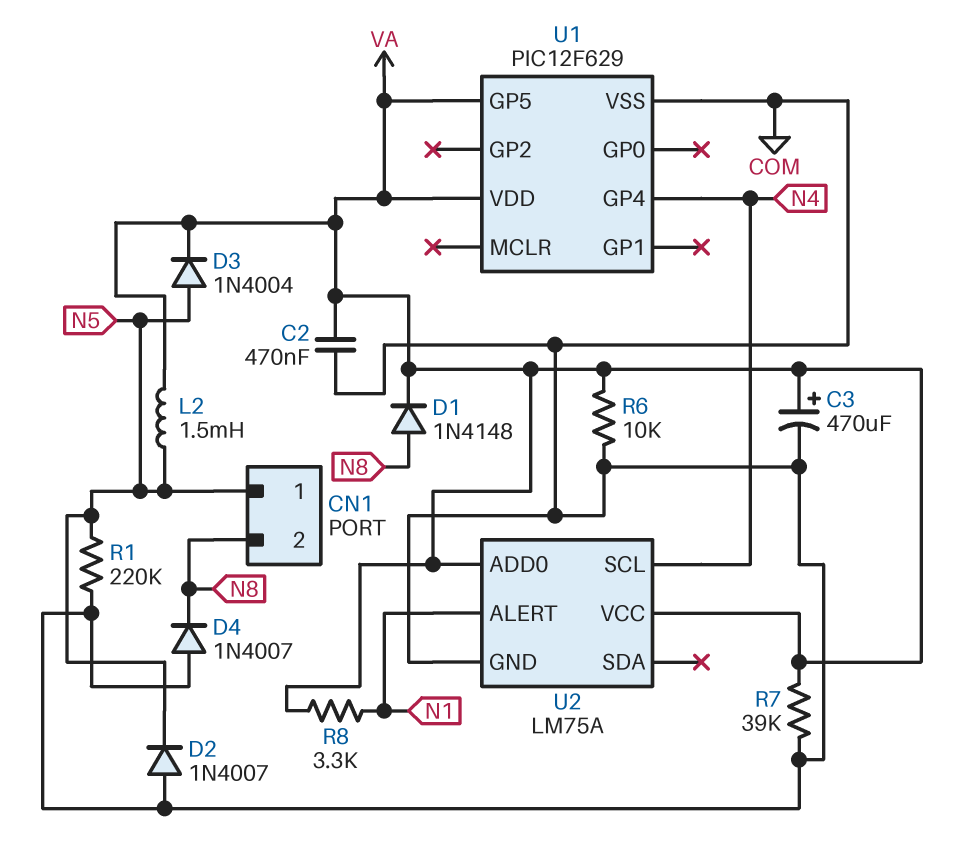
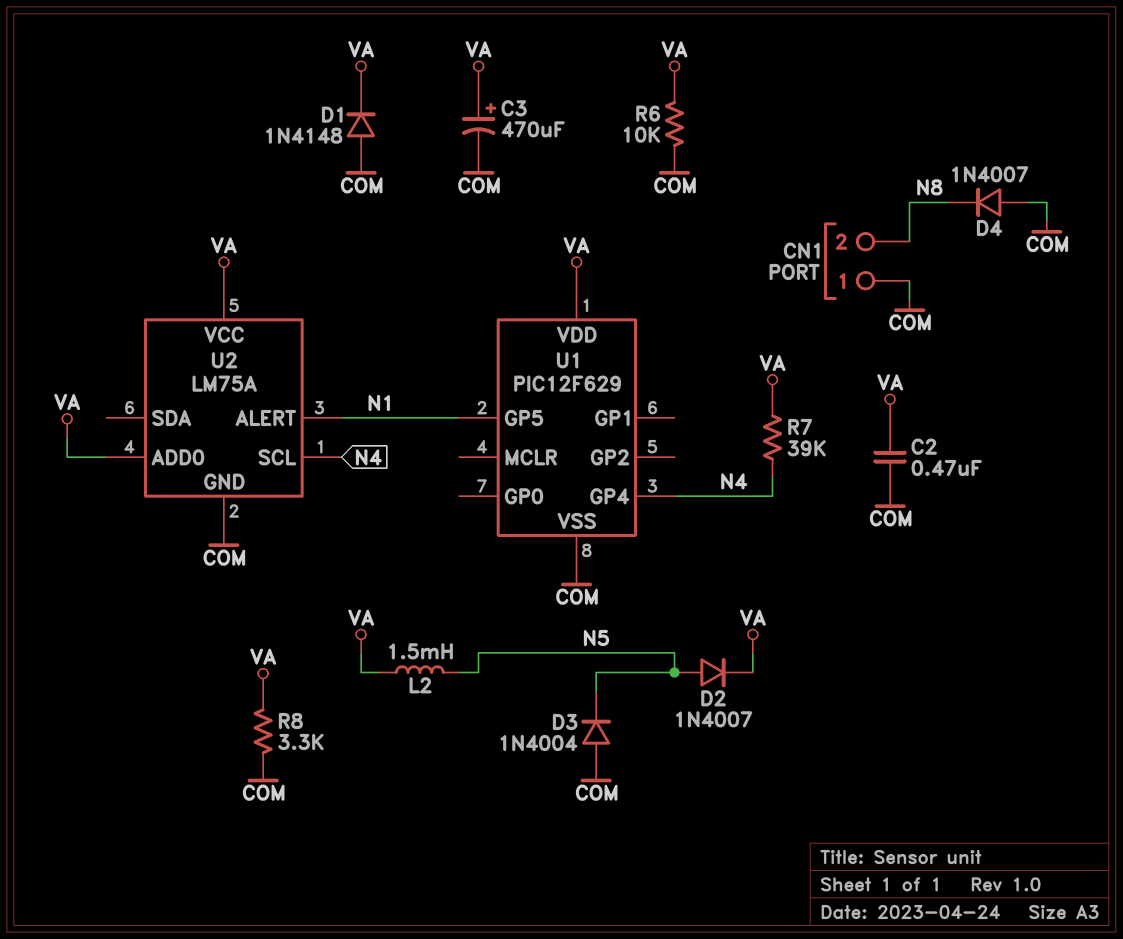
CN1 pin 1: N5 -> COM
D1: diode 1N4148 (A N8, K VA) -> diode 1N4148 (A COM, K VA)
D2: diode 1N4007 (A COM, K N5) -> diode 1N4007 (A N5, K VA)
D3: diode 1N4004 (A N5, K VA) -> diode 1N4004 (A COM, K N5)
R1: 220k (COM, N5) -> none
R7: 39k (COM, VA) -> 39k (N4, VA)
R8: 3.3k (N1, VA) -> 3.3k (COM, VA)
U1 pin GP5: VA -> N1

